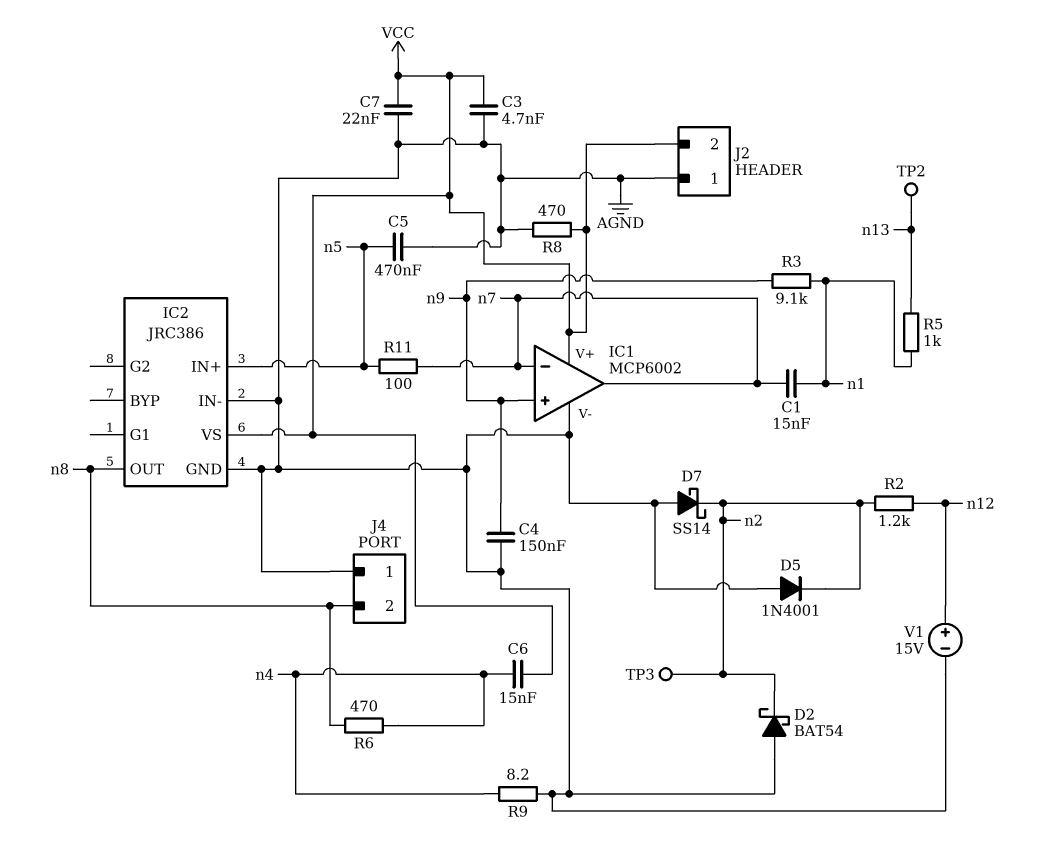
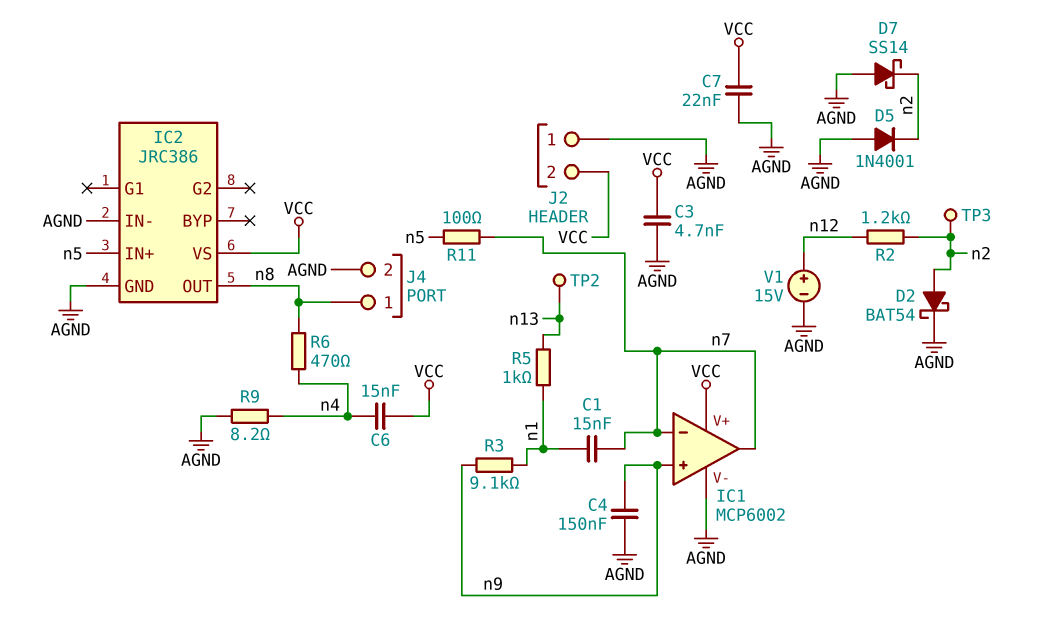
C5: 470nF (AGND, n5) -> none
D2: schottky BAT54 (A AGND, K n2) -> schottky BAT54 (A n2, K AGND)
J4 pin 1: AGND -> n8
J4 pin 2: n8 -> AGND
R8: 470 (AGND, VCC) -> none

